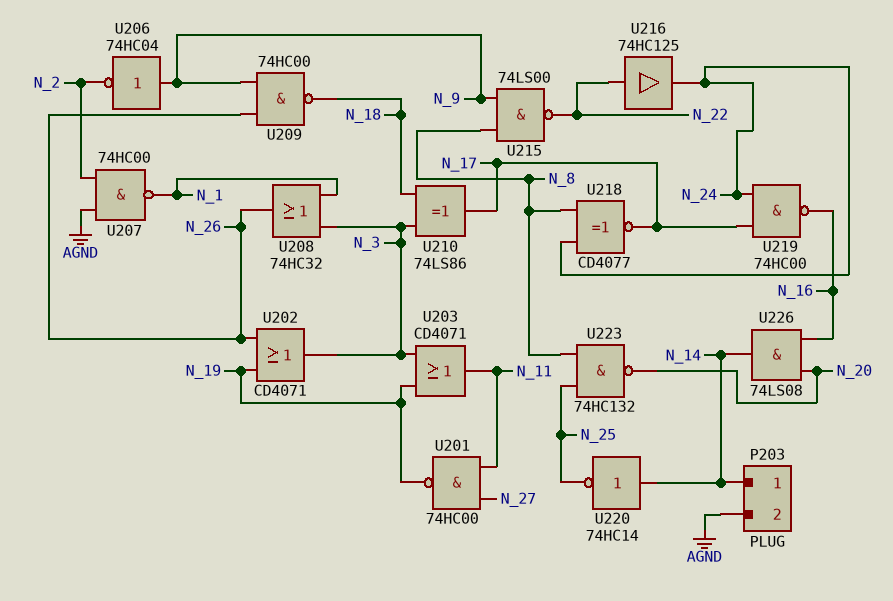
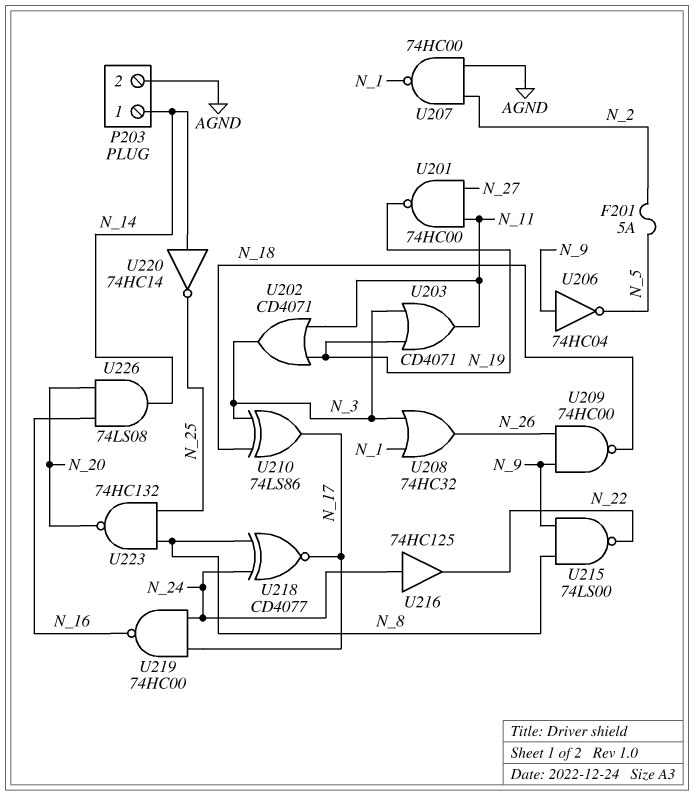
F201: none -> 5A (N_2, N_5)
U202: OR CD4071 (in N_19, in N_26, out N_3) -> OR CD4071 (in N_11, in N_19, out N_3)
U206: NOT 74HC04 (in N_9, out N_2) -> NOT 74HC04 (in N_9, out N_5)
U216: buffer 74HC125 (in N_22, out N_24) -> buffer 74HC125 (in N_24, out N_22)

